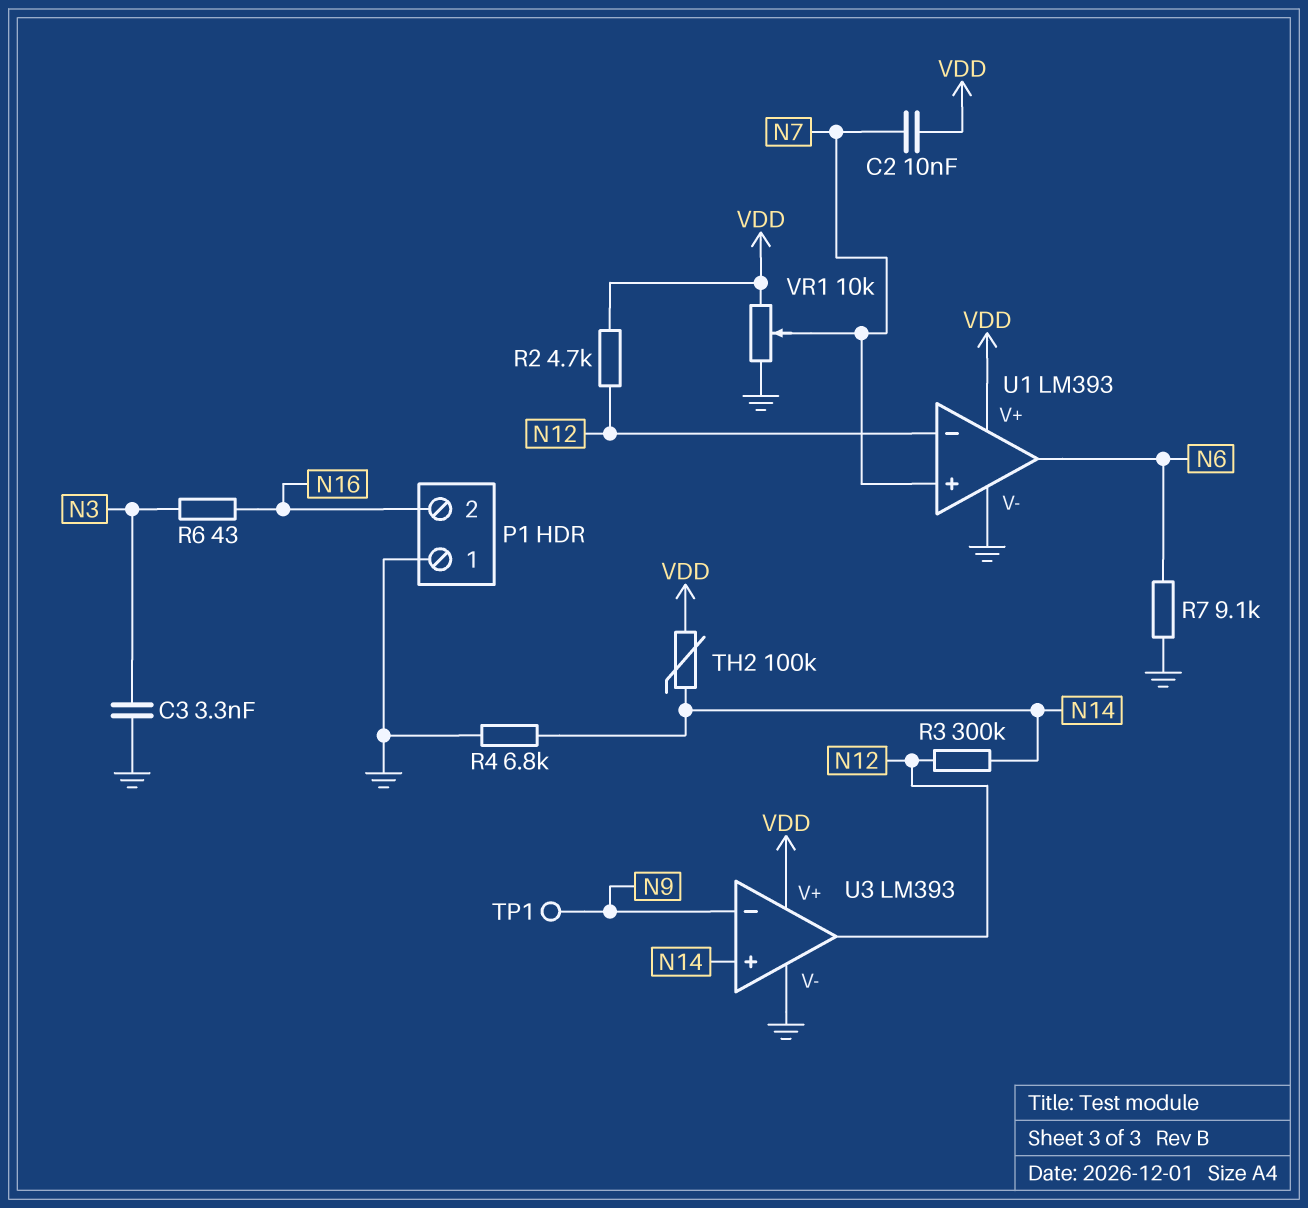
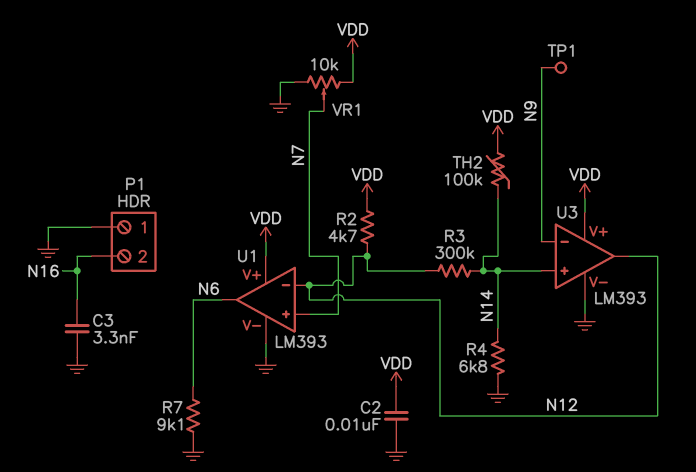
C2: 10nF (N7, VDD) -> 10nF (GND, VDD)
C3: 3.3nF (GND, N3) -> 3.3nF (GND, N16)
R6: 43 (N3, N16) -> none

